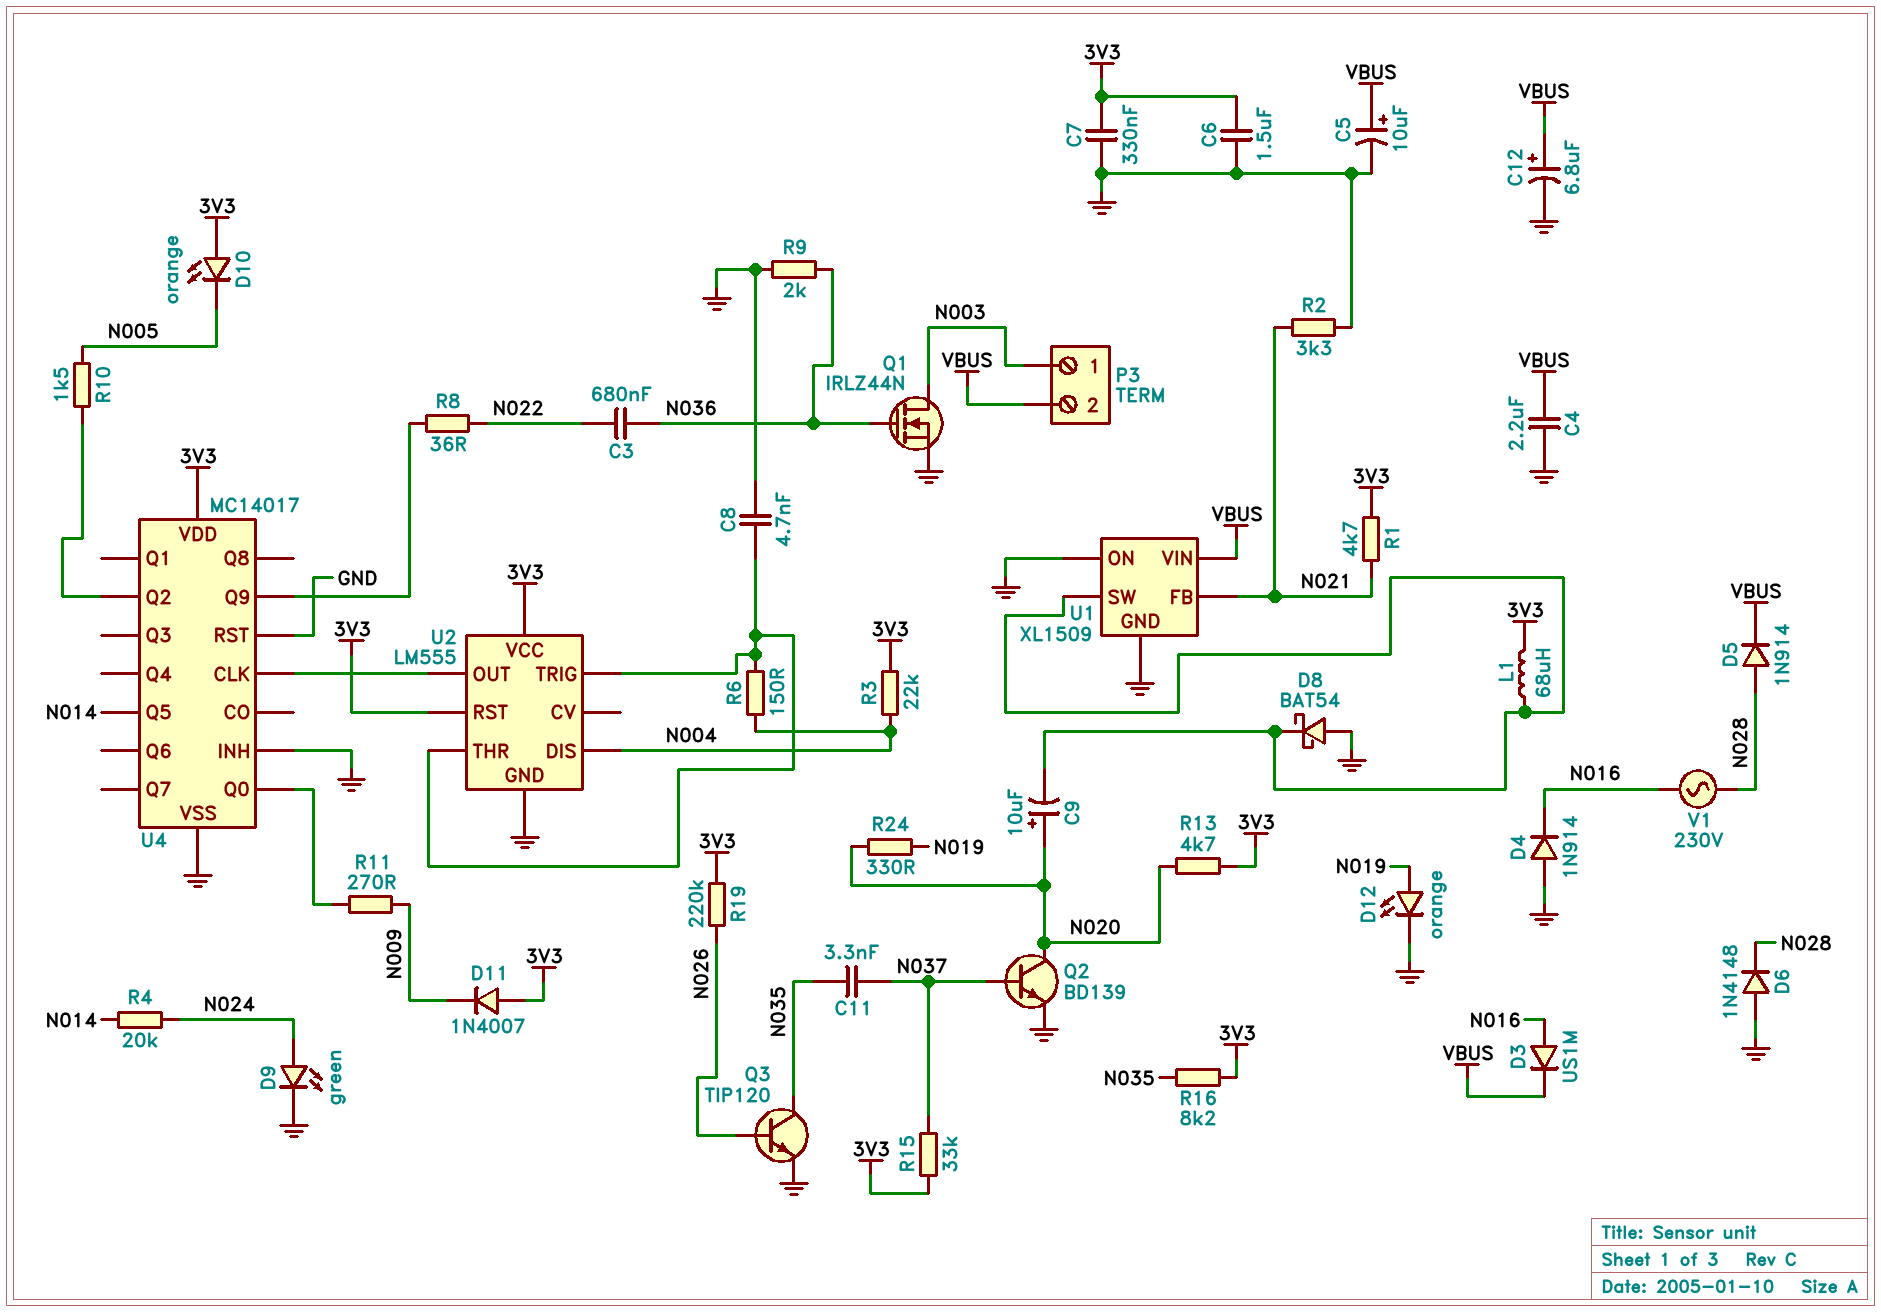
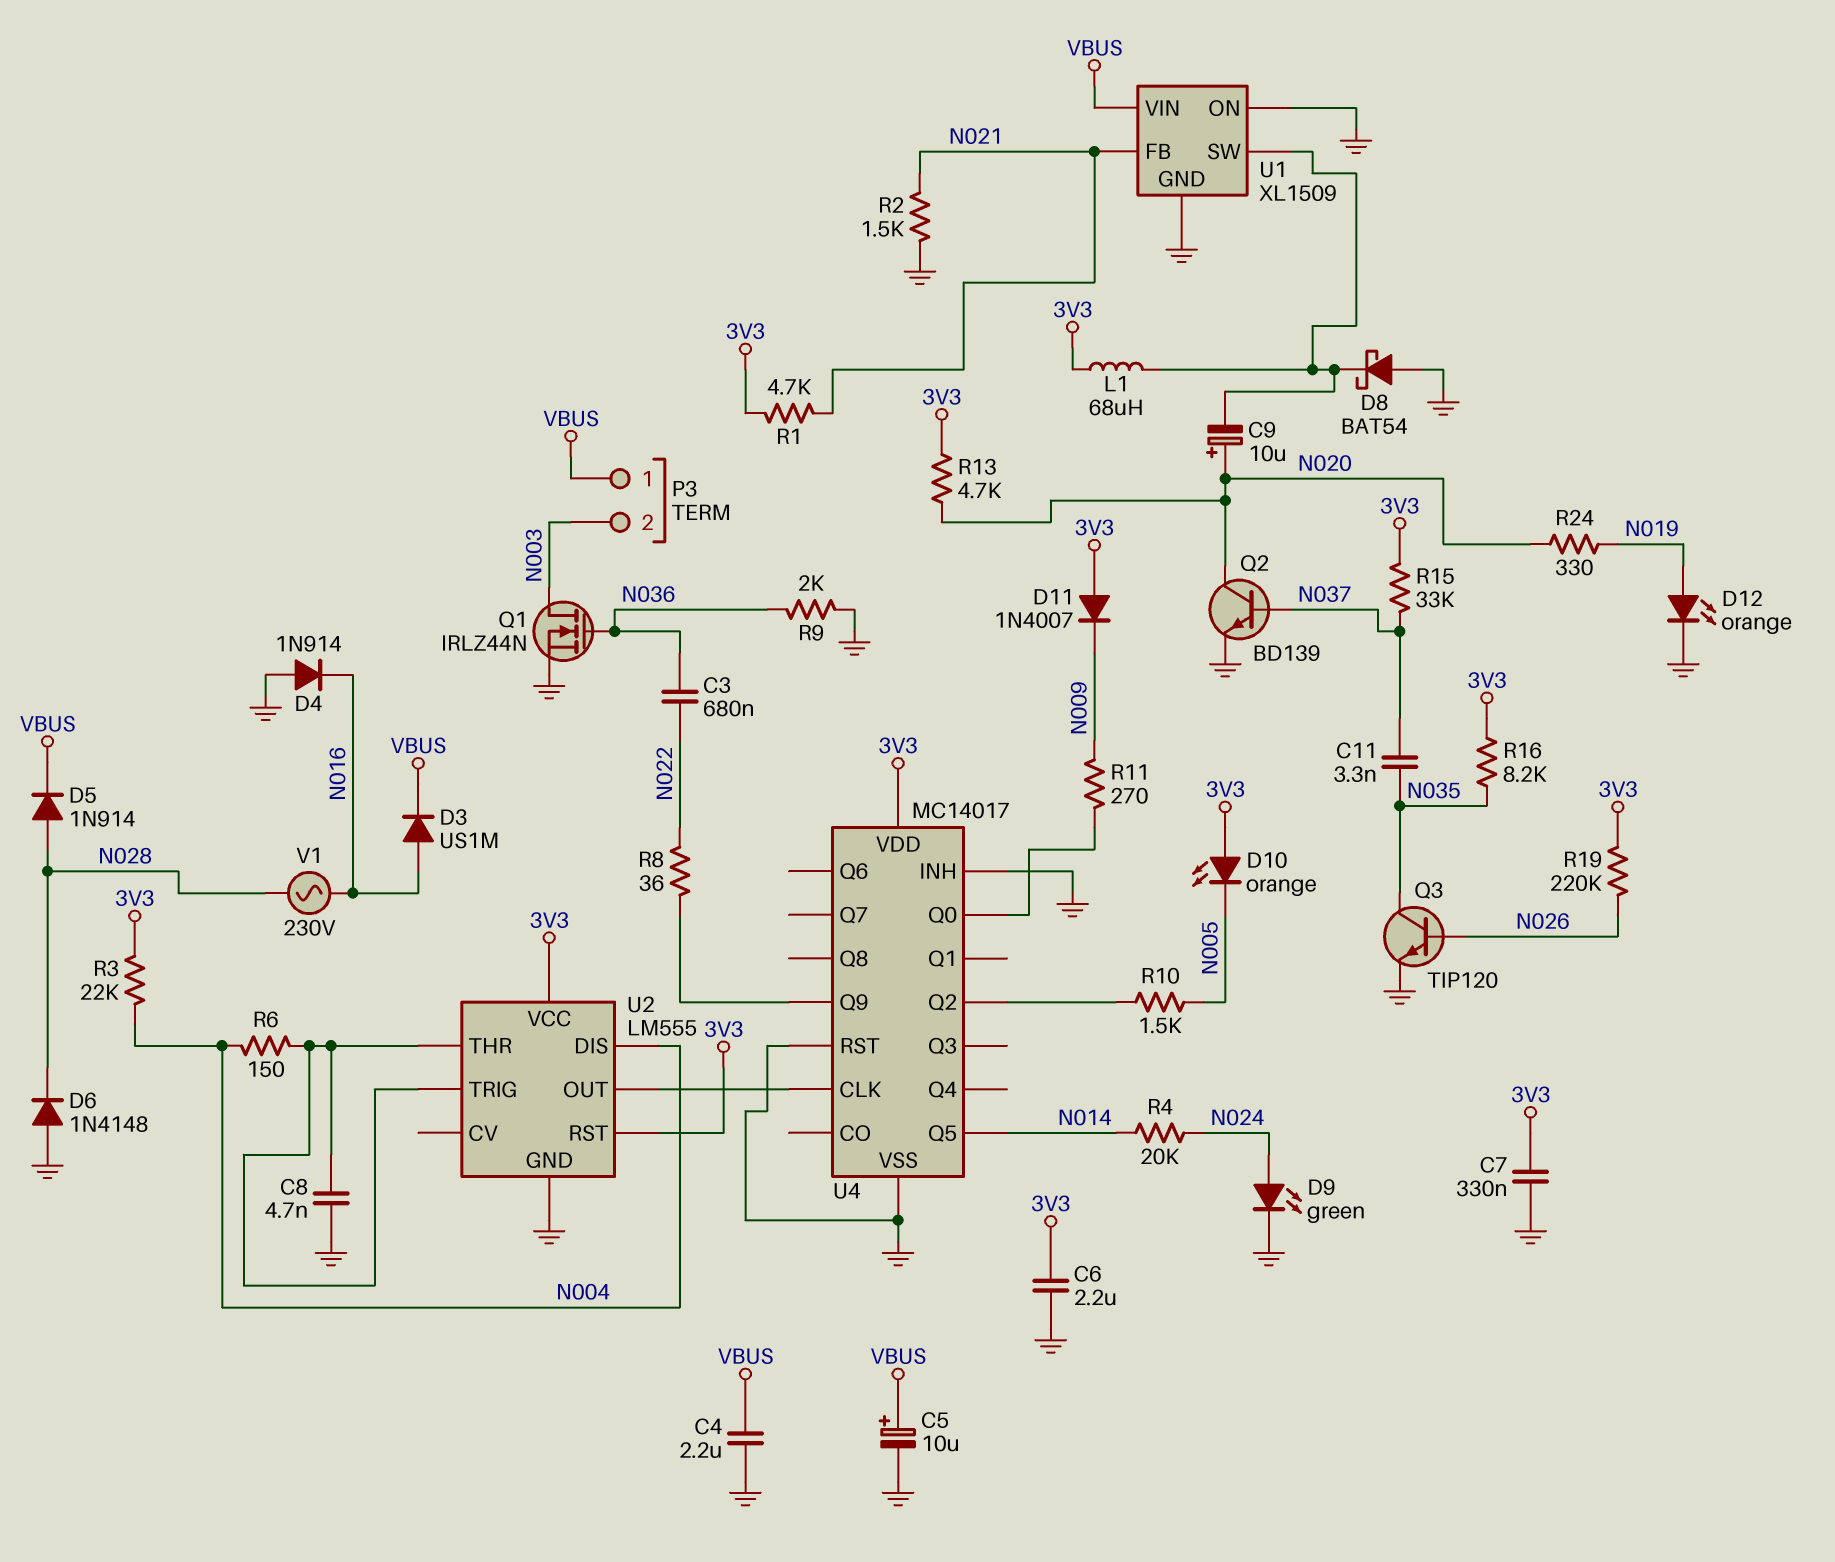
C6: 1.5uF (3V3, GND) -> 2.2uF (3V3, GND)
C12: 6.8uF (plus VBUS, minus GND) -> none
P3 pin 1: N003 -> VBUS
P3 pin 2: VBUS -> N003
R2: 3.3k (GND, N021) -> 1.5k (GND, N021)

